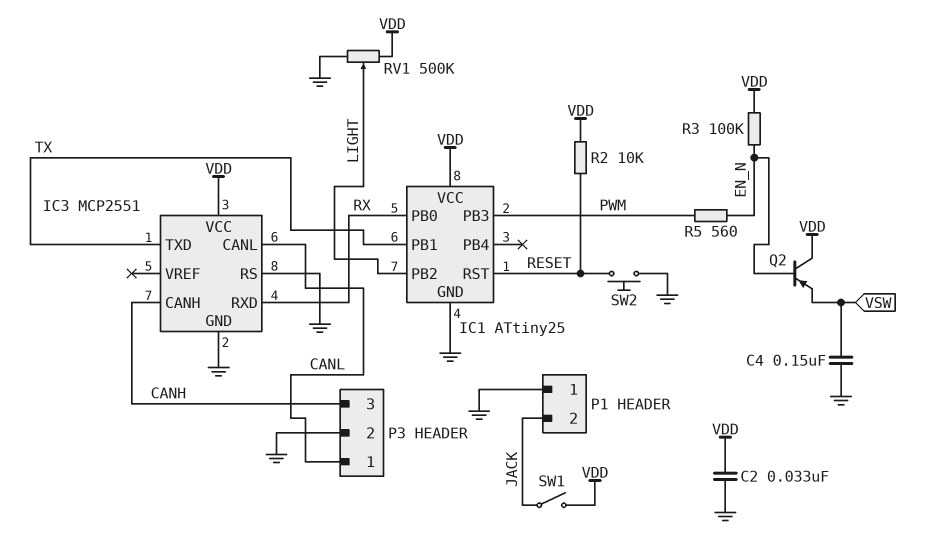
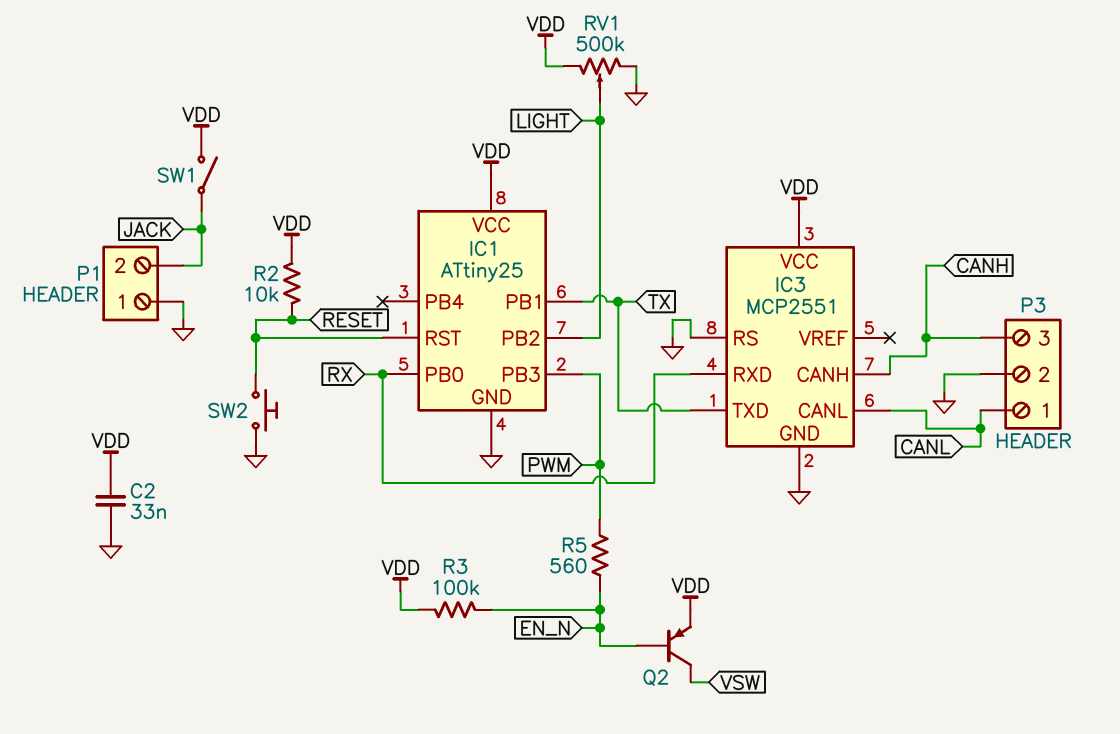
C4: 150nF (GND, VSW) -> none
Q2: PNP (B EN_N, C VDD, E VSW) -> PNP (B EN_N, C VSW, E VDD)

